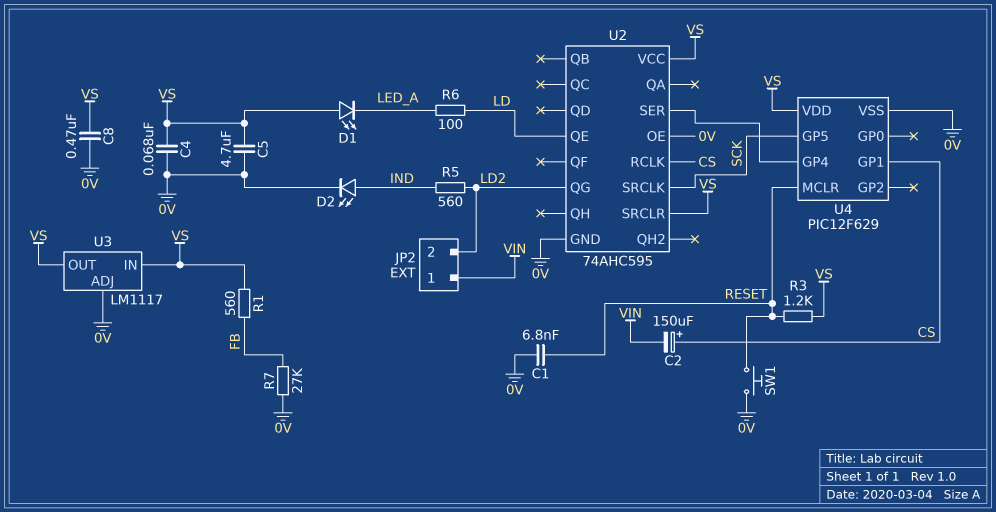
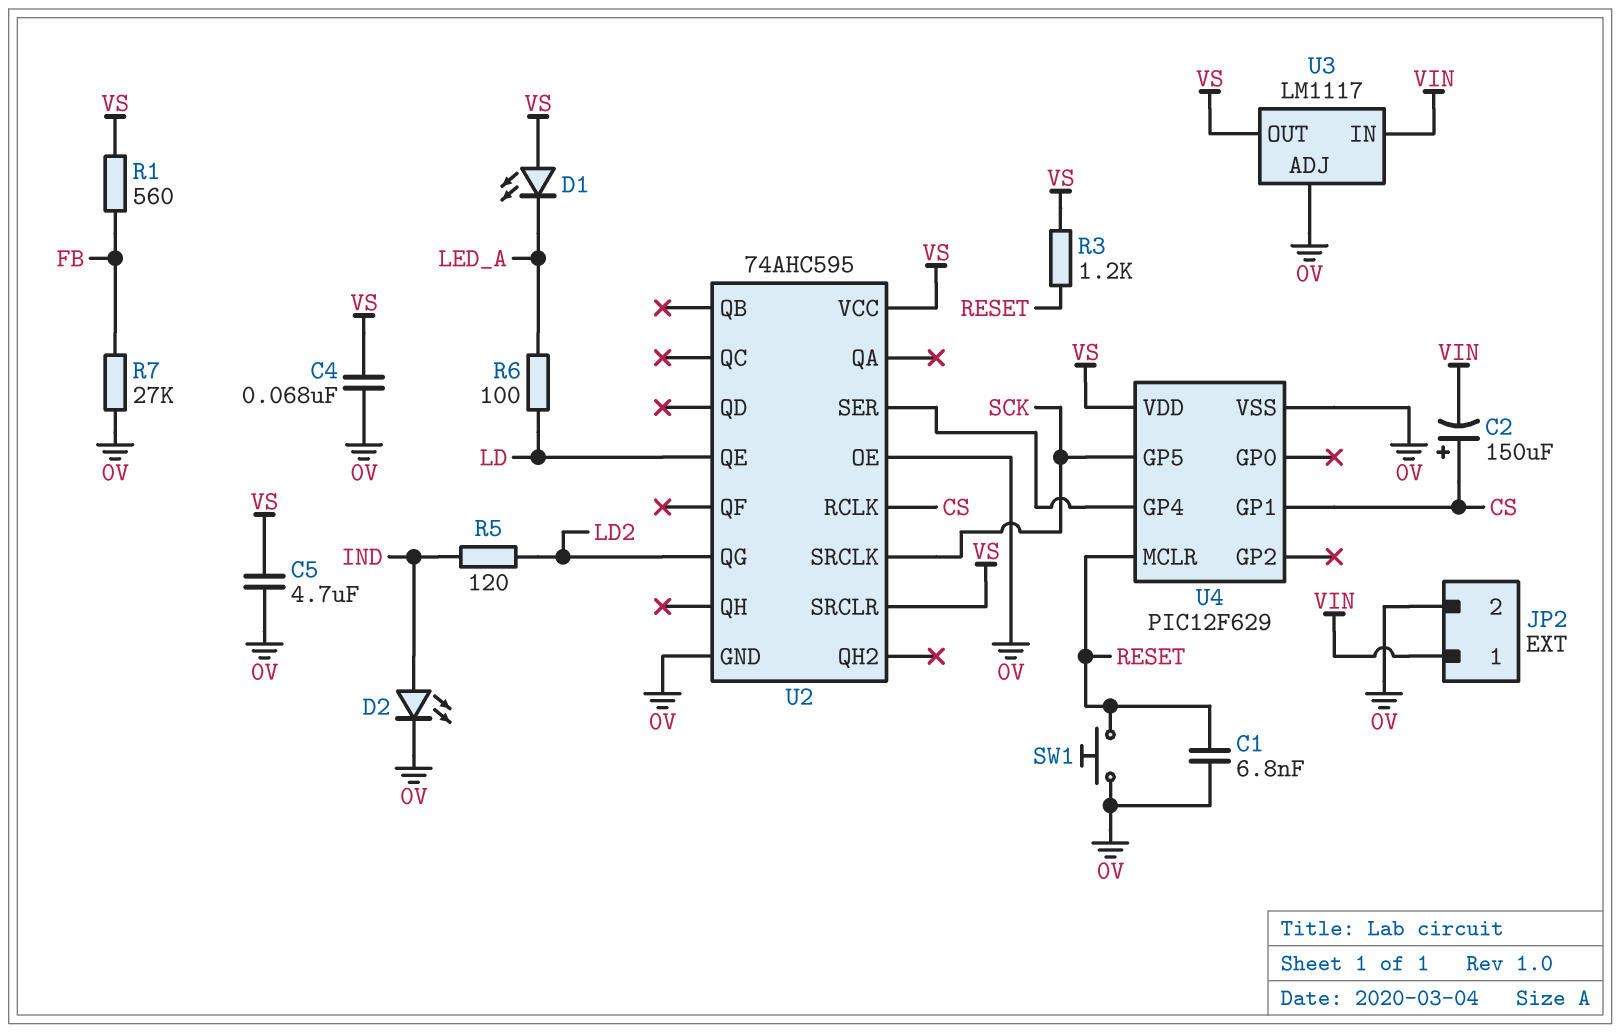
C8: 470nF (0V, VS) -> none
JP2 pin 2: LD2 -> 0V
R5: 560 (IND, LD2) -> 120 (IND, LD2)
U3 pin IN: VS -> VIN

